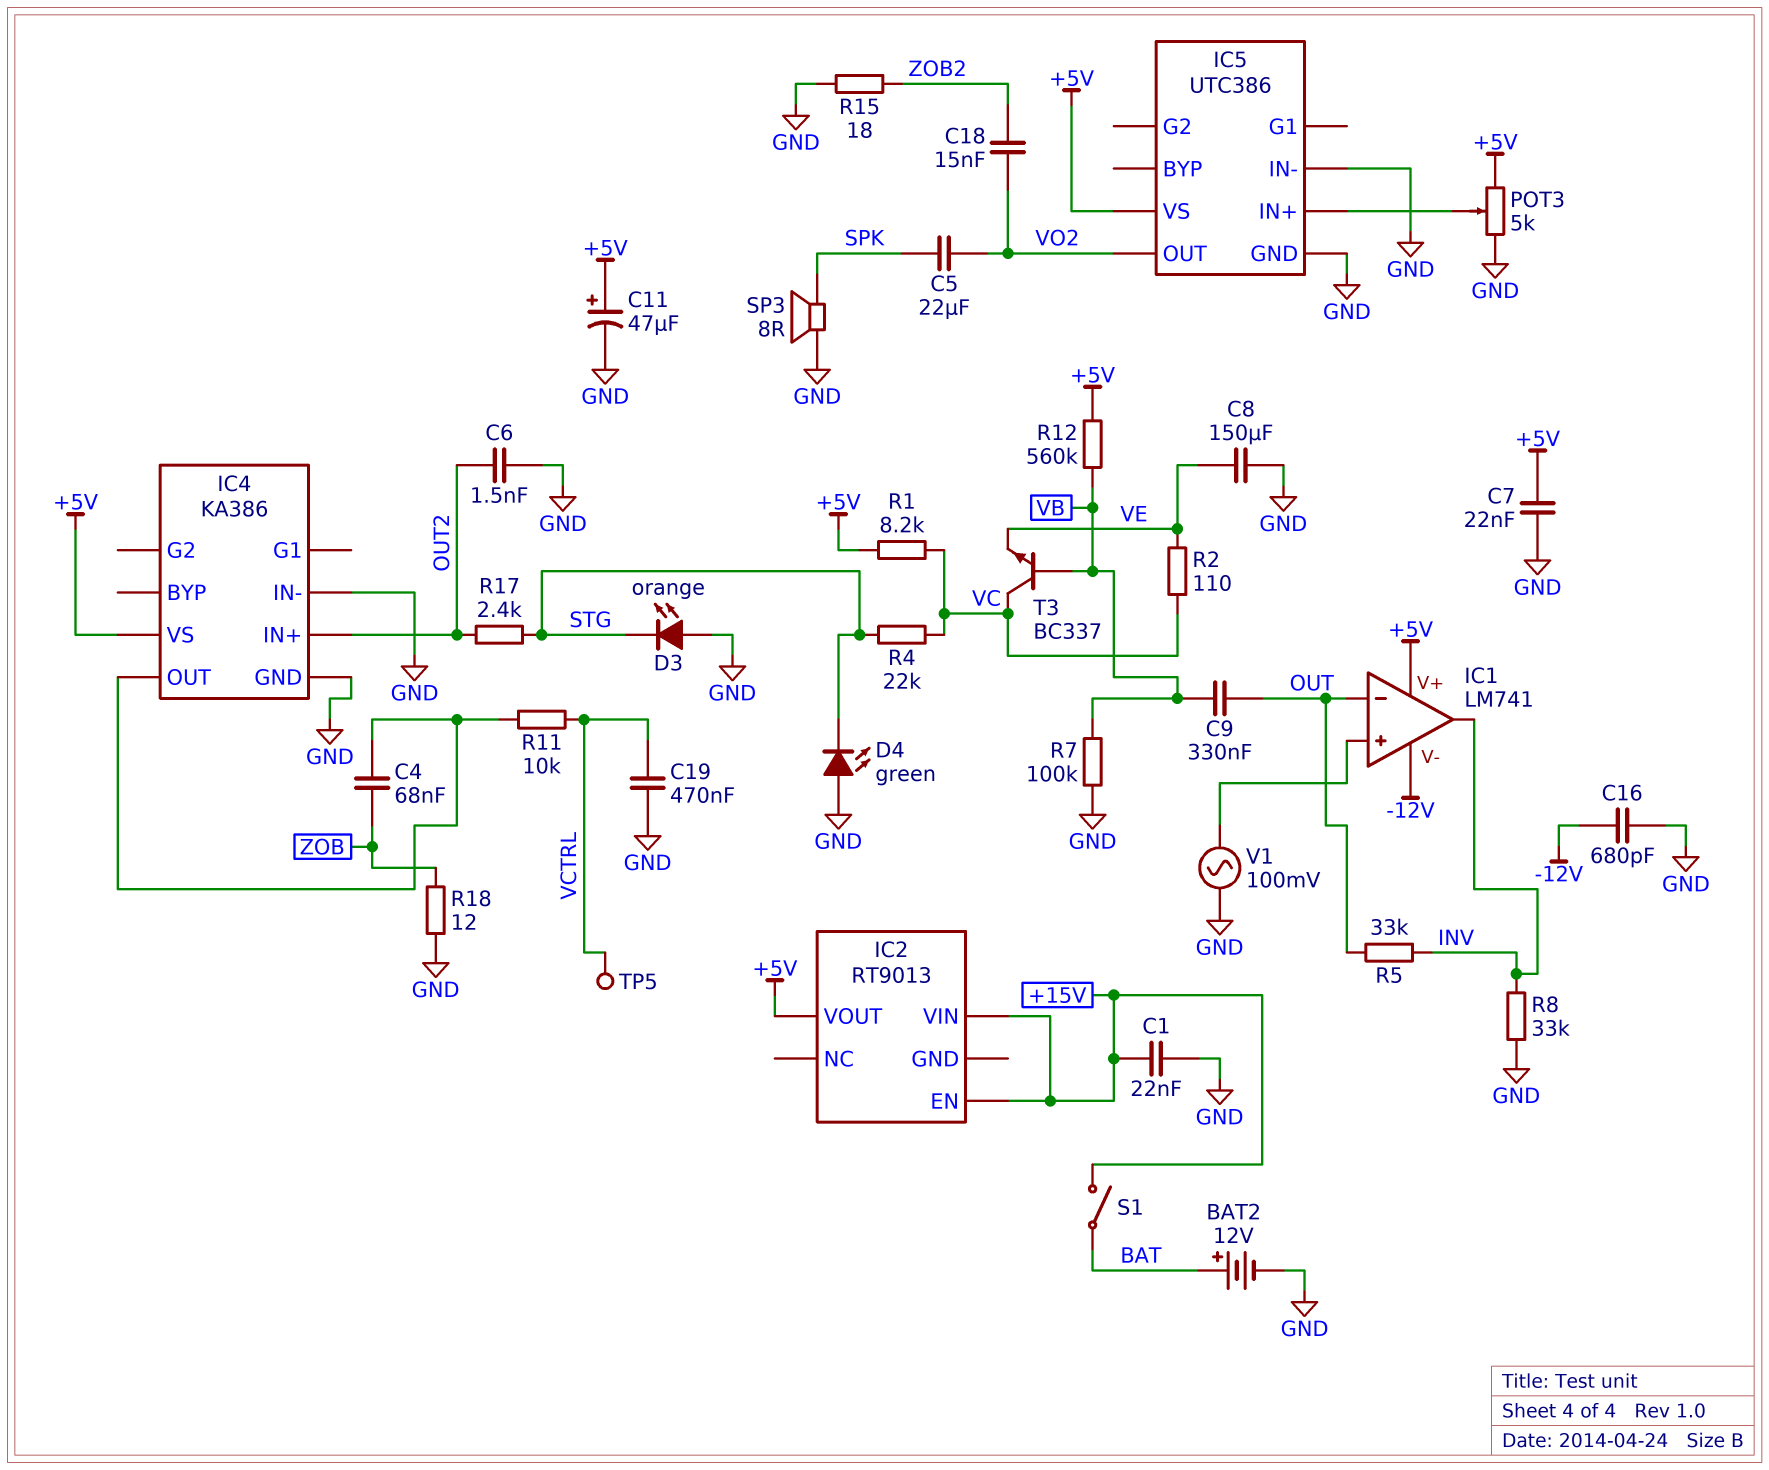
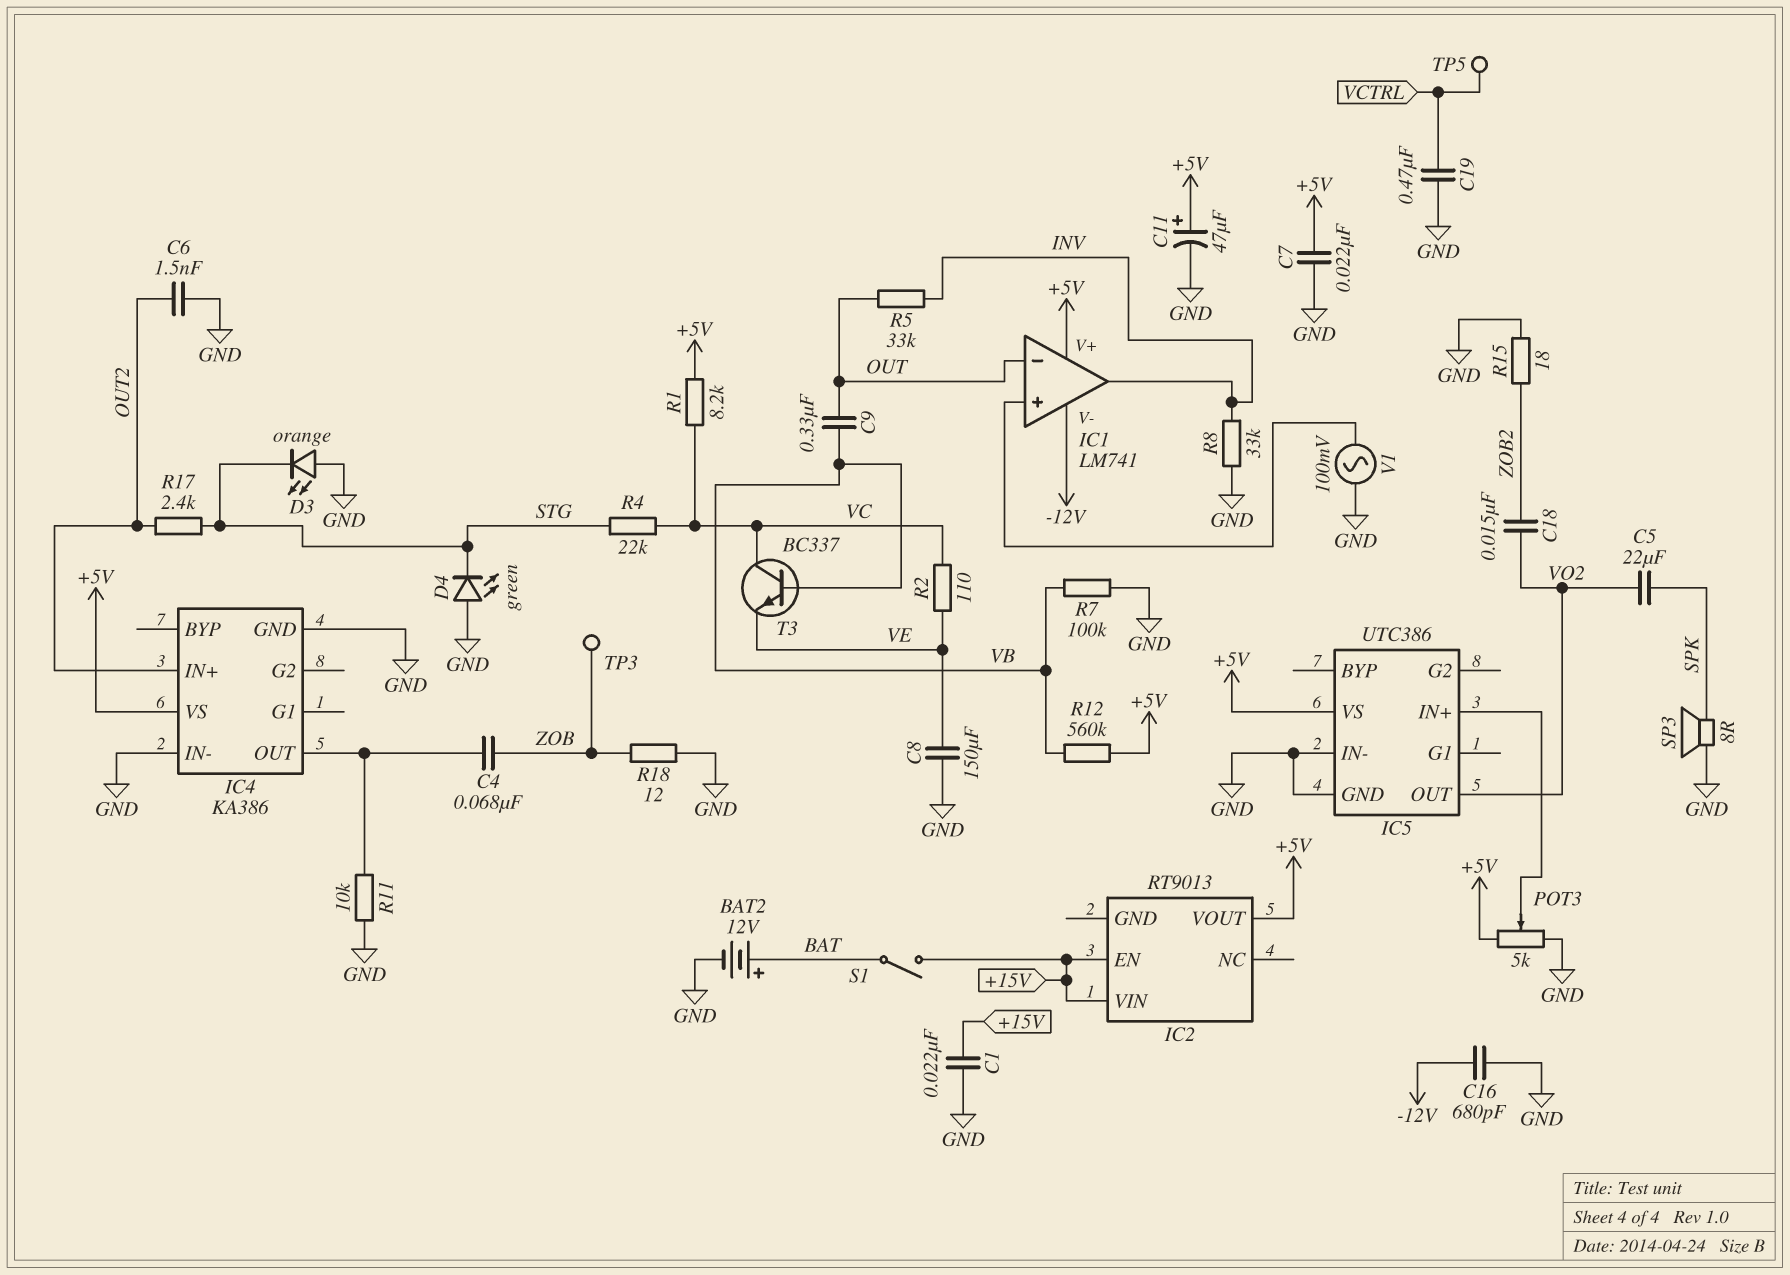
R11: 10k (IC4/OUT, VCTRL) -> 10k (GND, IC4/OUT)
TP3: none -> test point (ZOB)

